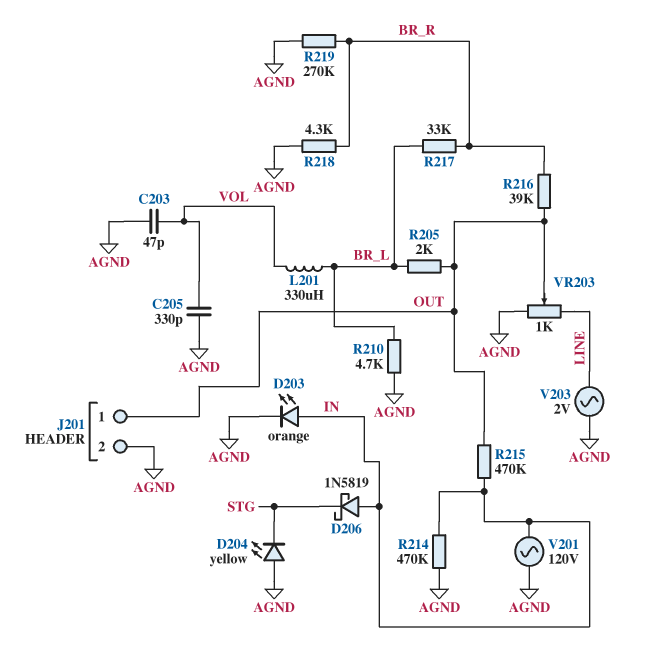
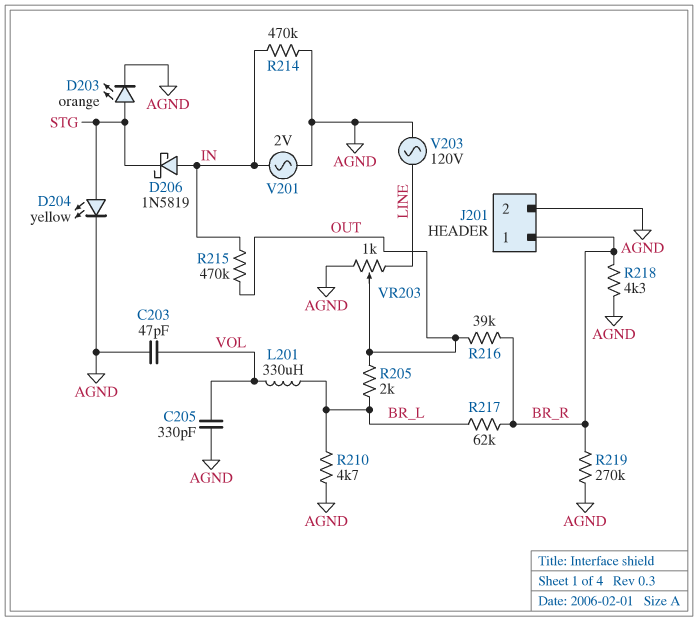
D203: LED orange (A IN, K AGND) -> LED orange (A STG, K AGND)
D204: LED yellow (A AGND, K STG) -> LED yellow (A STG, K AGND)
J201 pin 1: OUT -> BR_R
R217: 33k (BR_L, BR_R) -> 62k (BR_L, BR_R)
V201: AC 120V (AGND, IN) -> AC 2V (AGND, IN)
V203: AC 2V (AGND, LINE) -> AC 120V (AGND, LINE)

